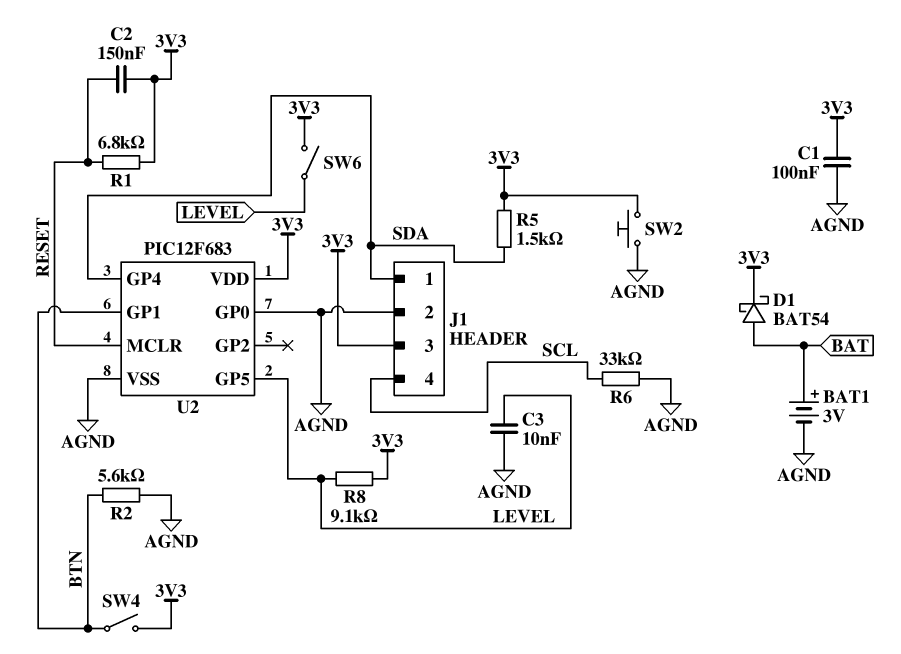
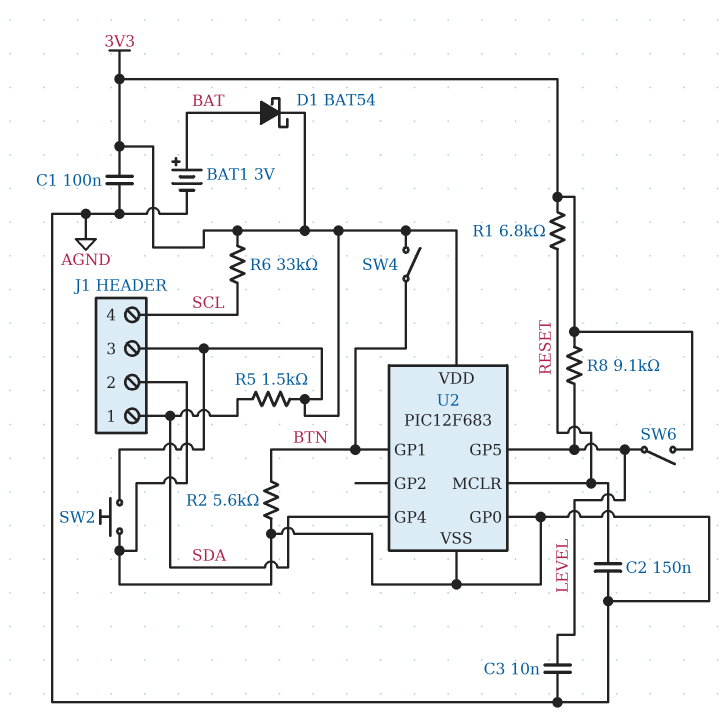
C2: 150nF (3V3, RESET) -> 150nF (AGND, RESET)
R6: 33k (AGND, SCL) -> 33k (3V3, SCL)

